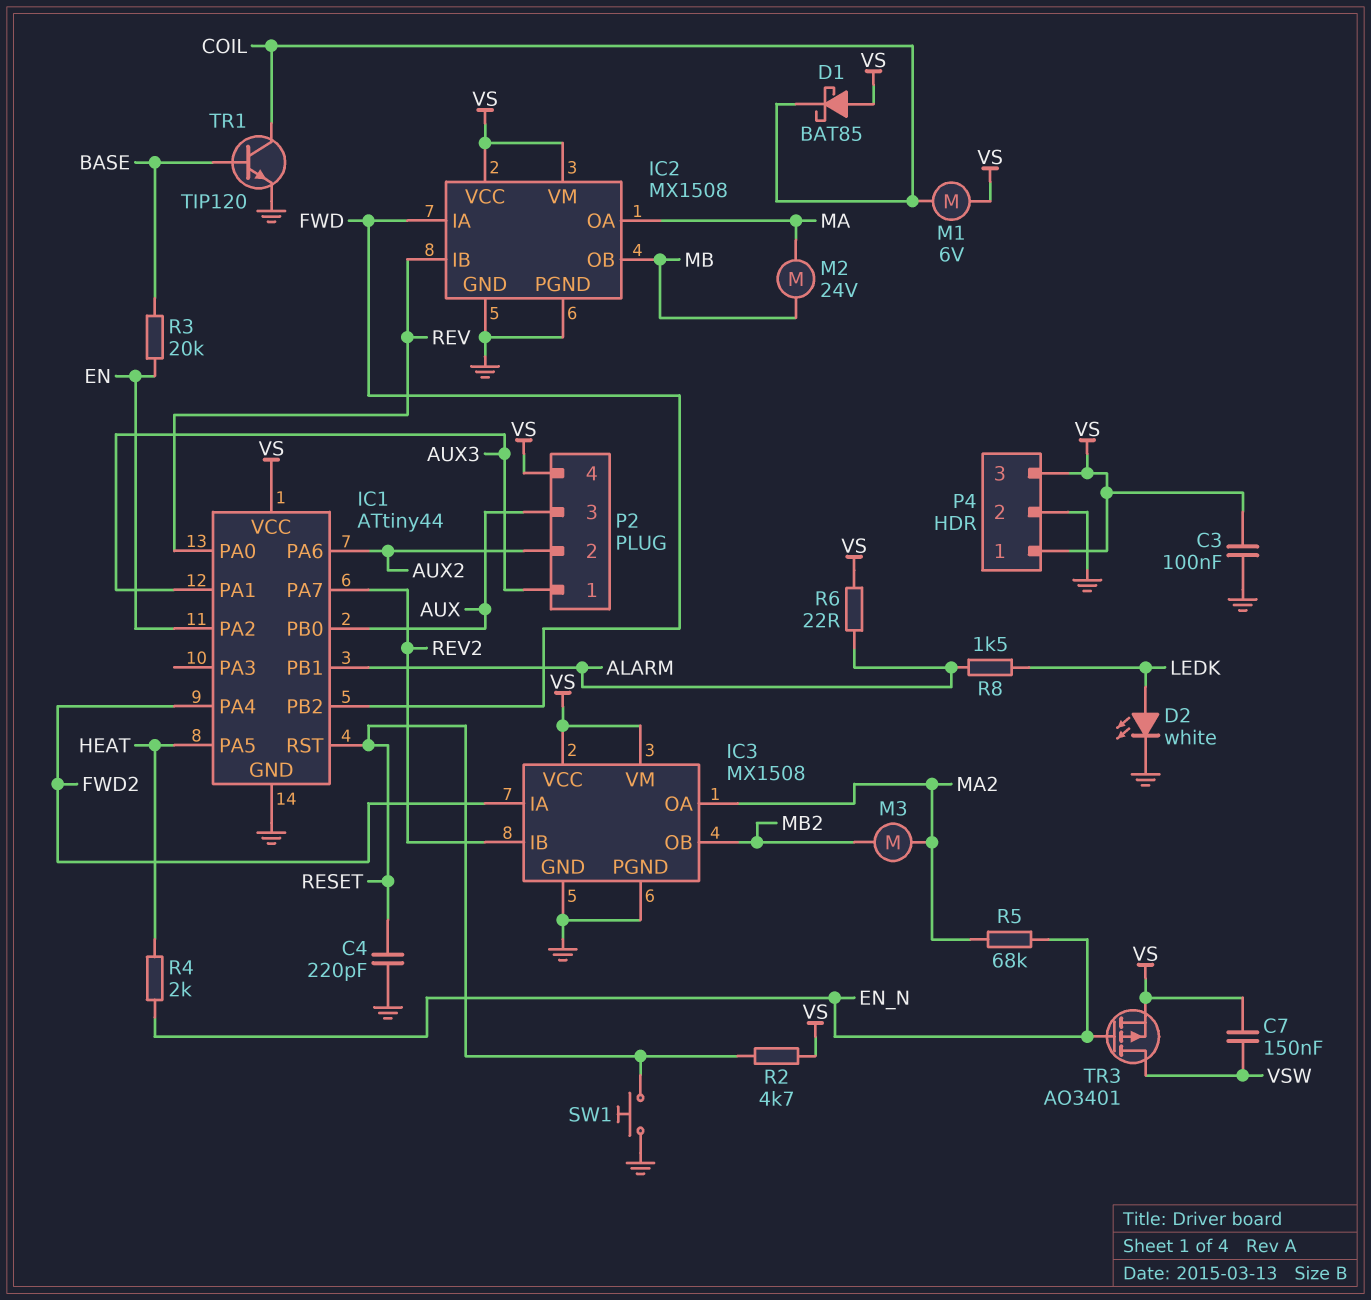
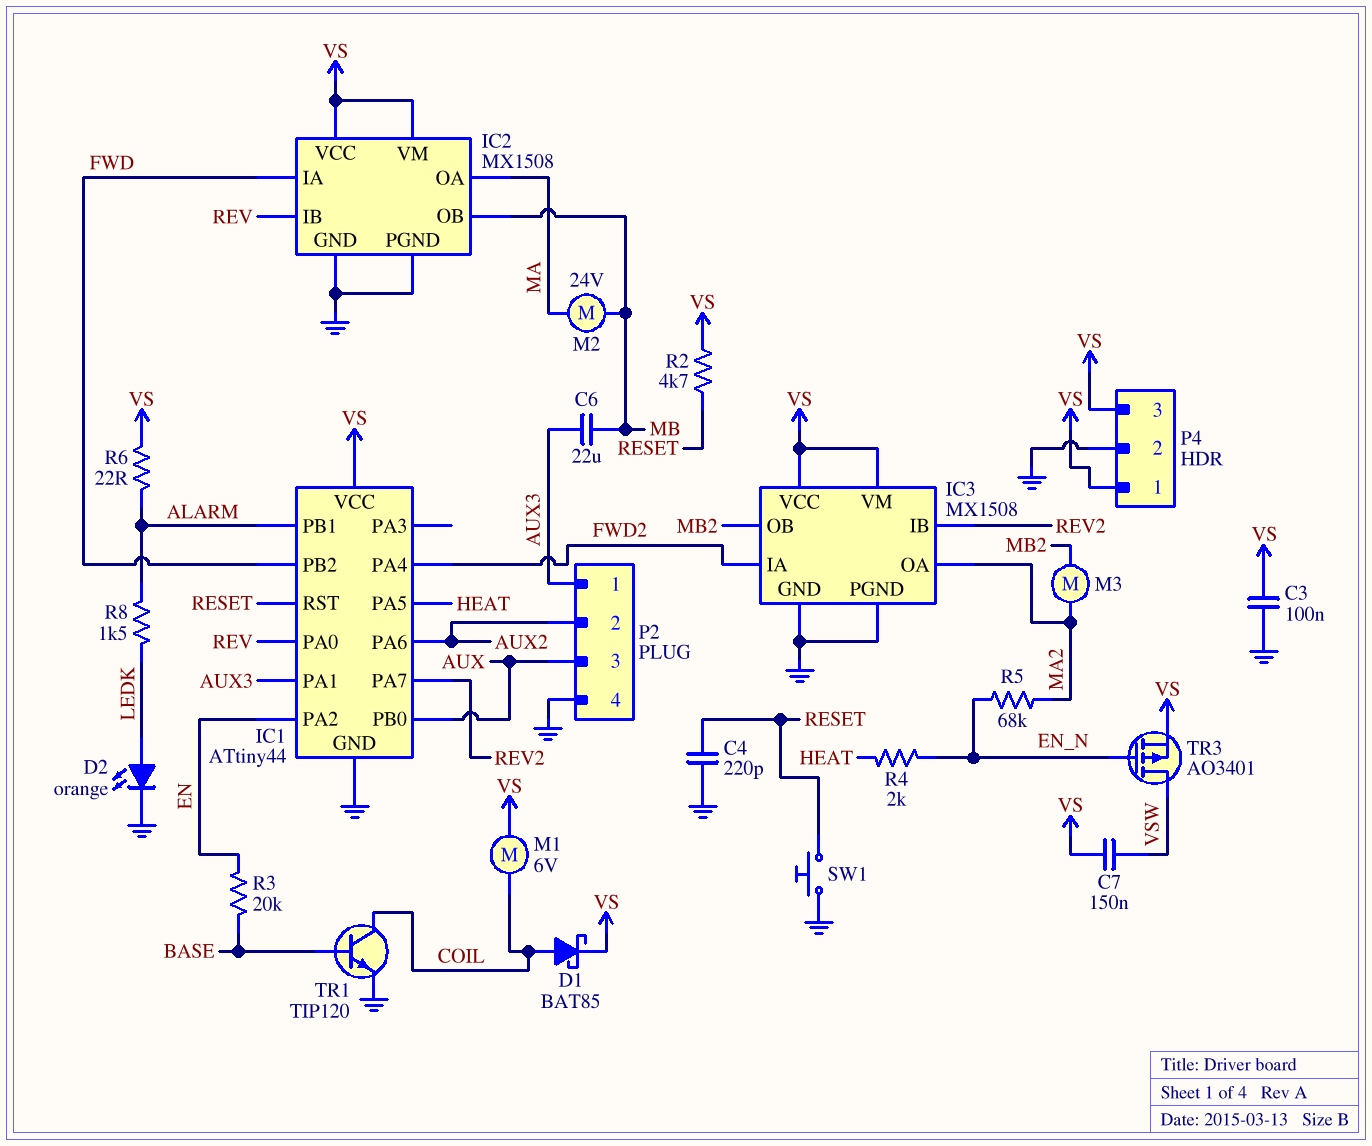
C6: none -> 22uF (AUX3, MB)
D1: schottky BAT85 (A VS, K COIL) -> schottky BAT85 (A COIL, K VS)
D2: LED white (A LEDK, K GND) -> LED orange (A LEDK, K GND)
P2 pin 4: VS -> GND

